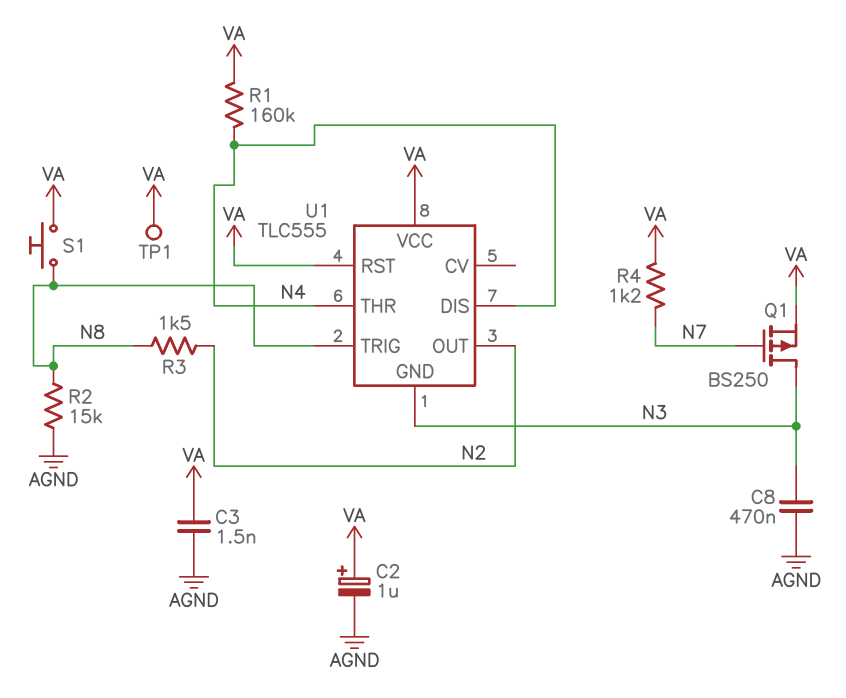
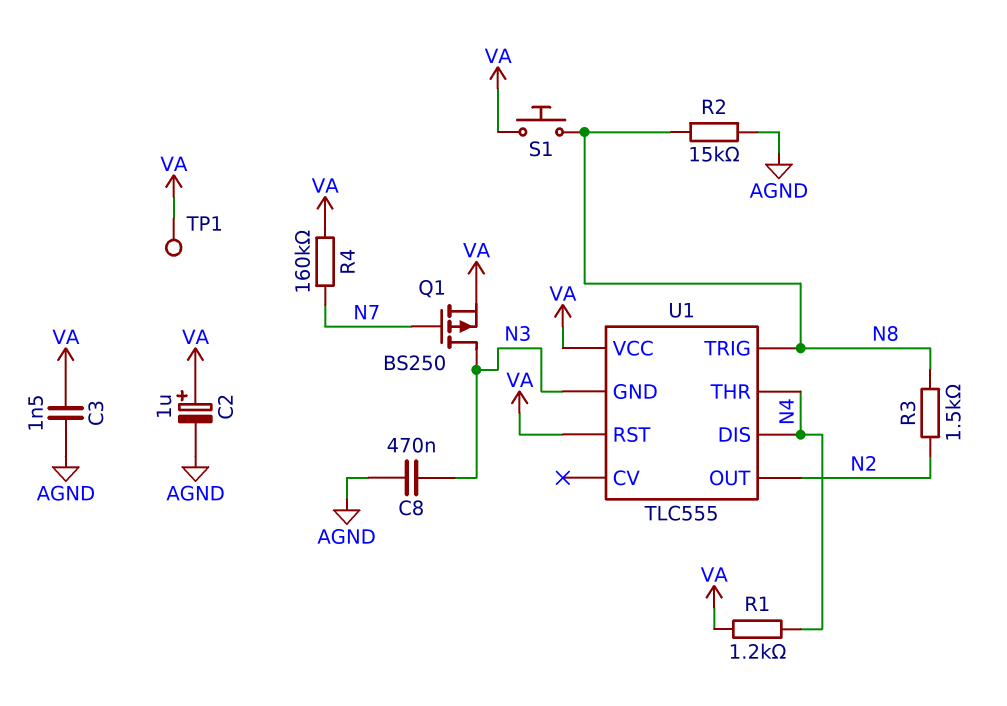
R1: 160k (N4, VA) -> 1.2k (N4, VA)
R4: 1.2k (N7, VA) -> 160k (N7, VA)

